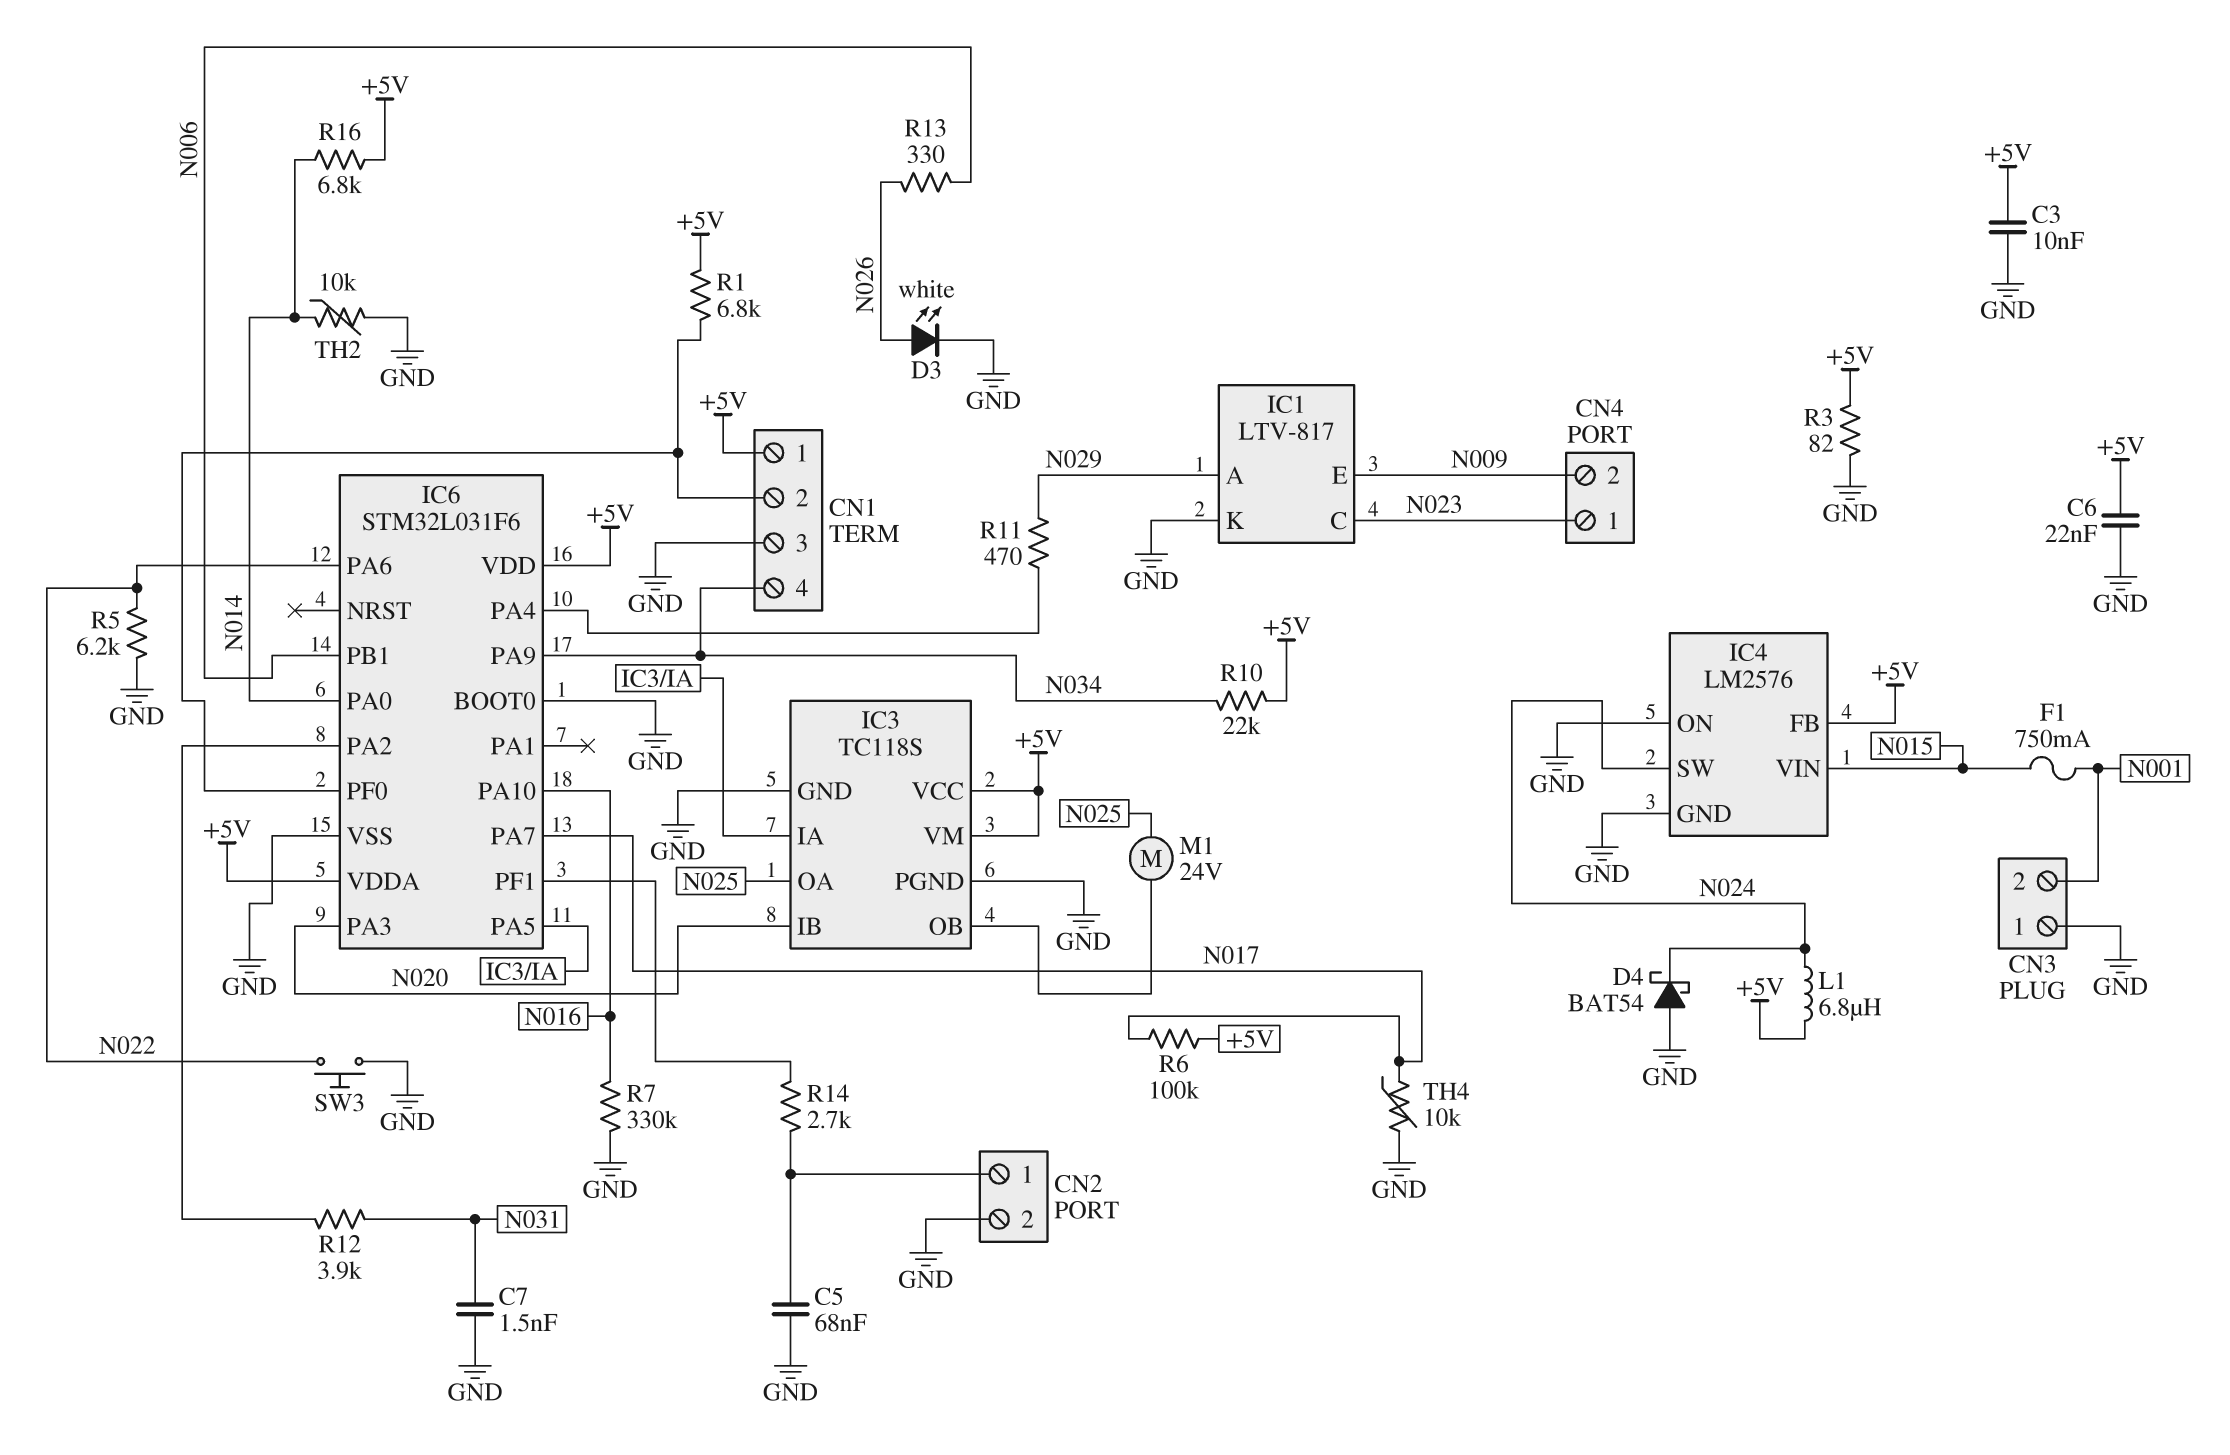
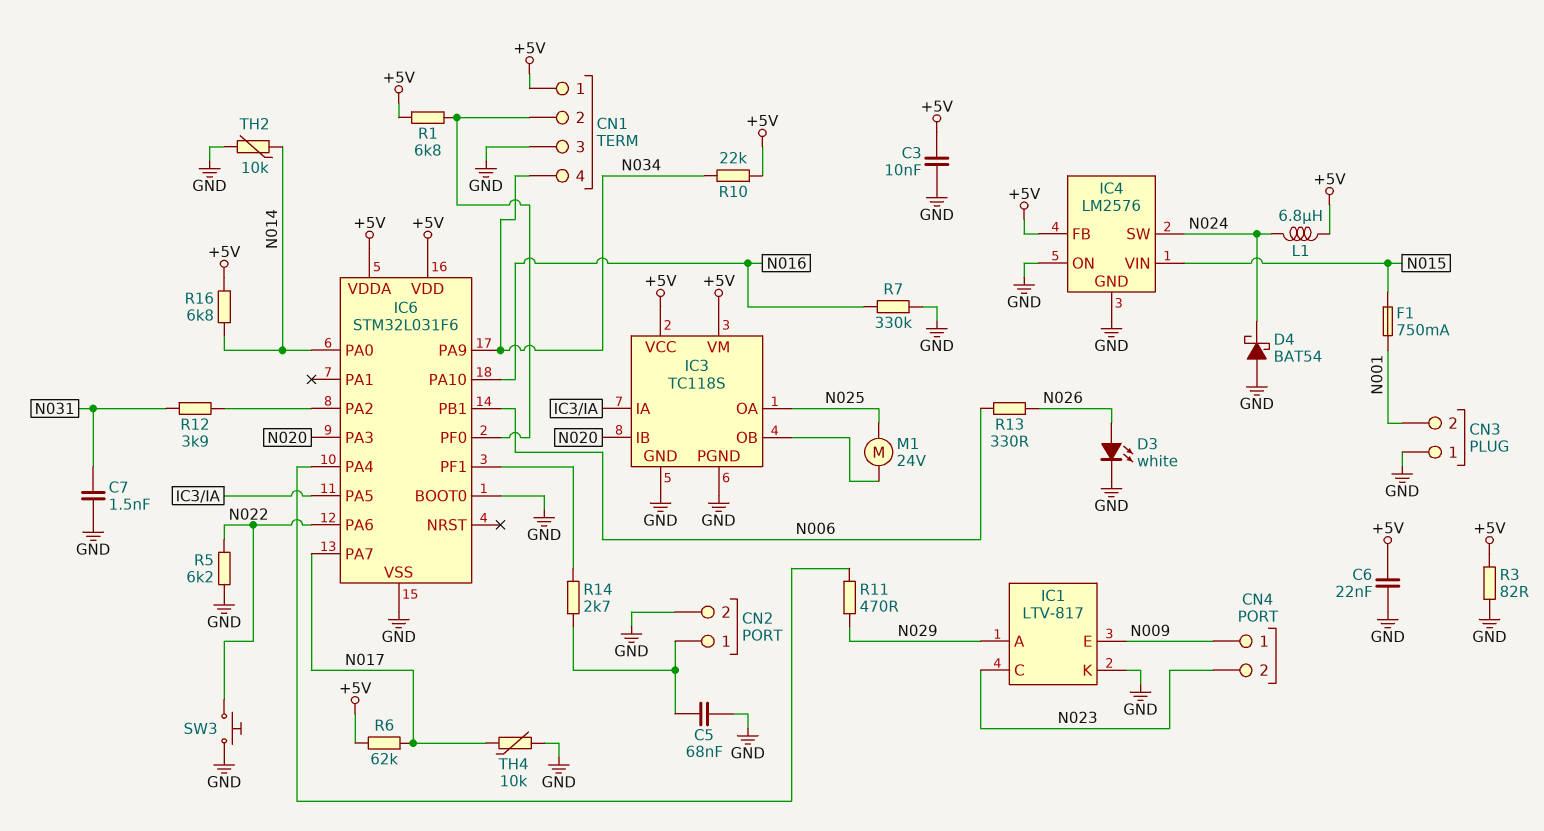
CN4 pin 1: N023 -> N009
CN4 pin 2: N009 -> N023
R6: 100k (+5V, N017) -> 62k (+5V, N017)

